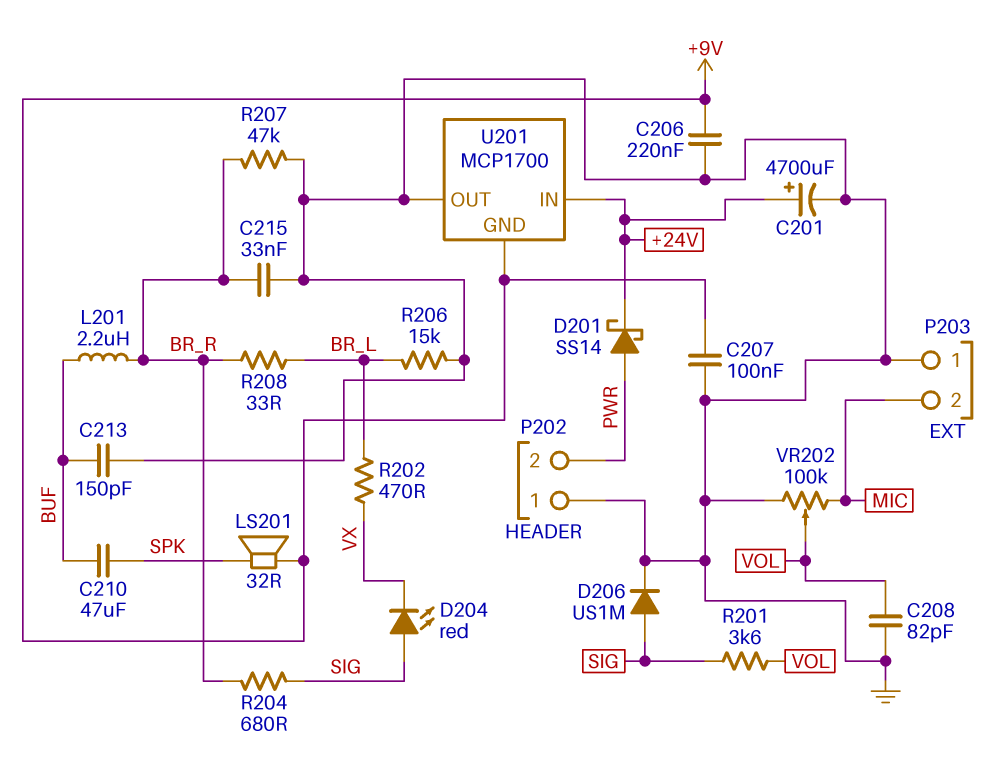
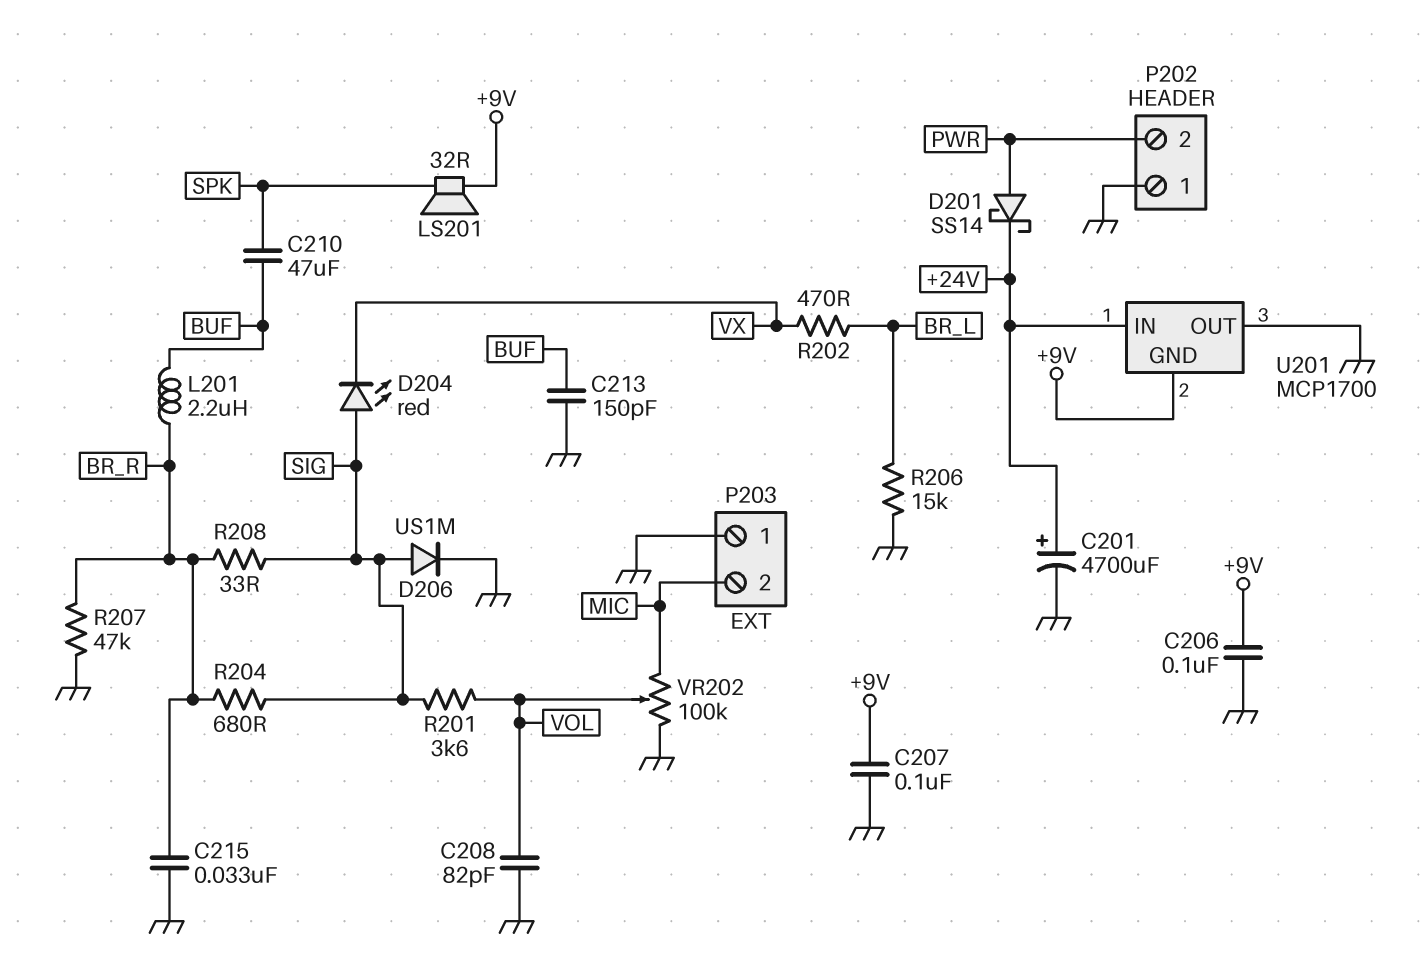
C206: 220nF (+9V, GND) -> 100nF (+9V, GND)
R208: 33 (BR_L, BR_R) -> 33 (BR_R, SIG)

